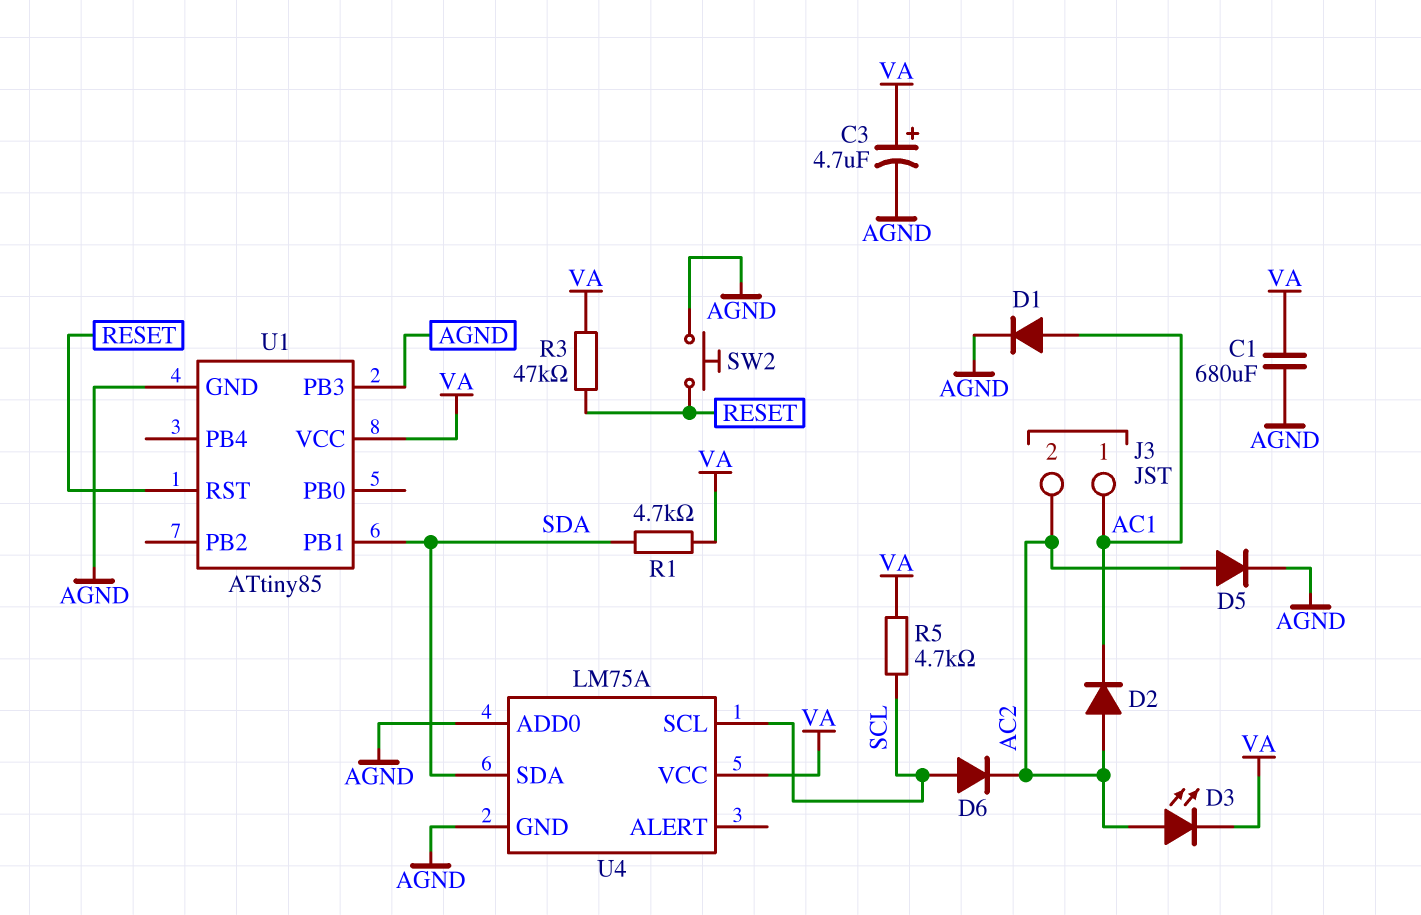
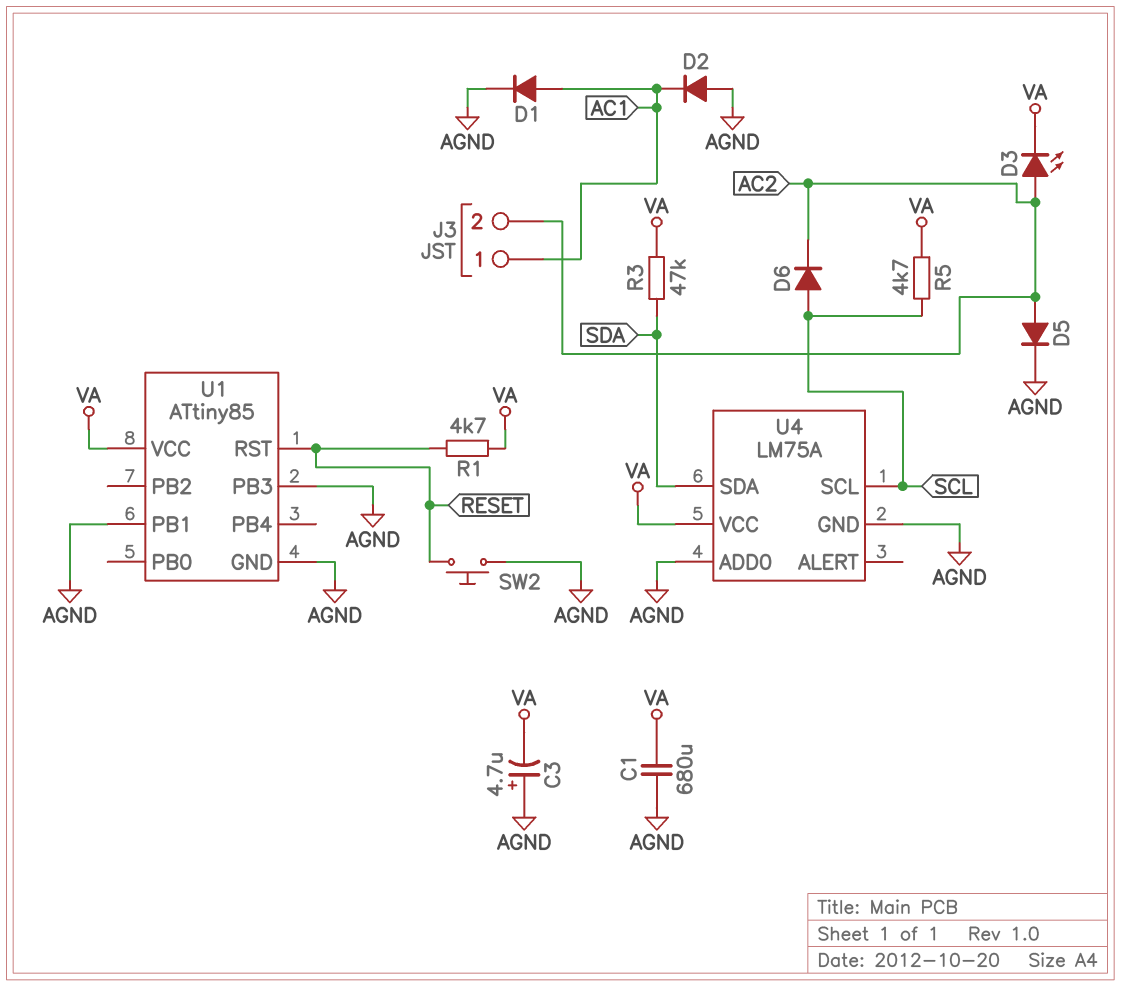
C3: 4.7uF (plus VA, minus AGND) -> 4.7uF (plus AGND, minus VA)
D2: diode (A AC2, K AC1) -> diode (A AGND, K AC1)
R1: 4.7k (SDA, VA) -> 4.7k (RESET, VA)
R3: 47k (RESET, VA) -> 47k (SDA, VA)
U1 pin PB1: SDA -> AGND

